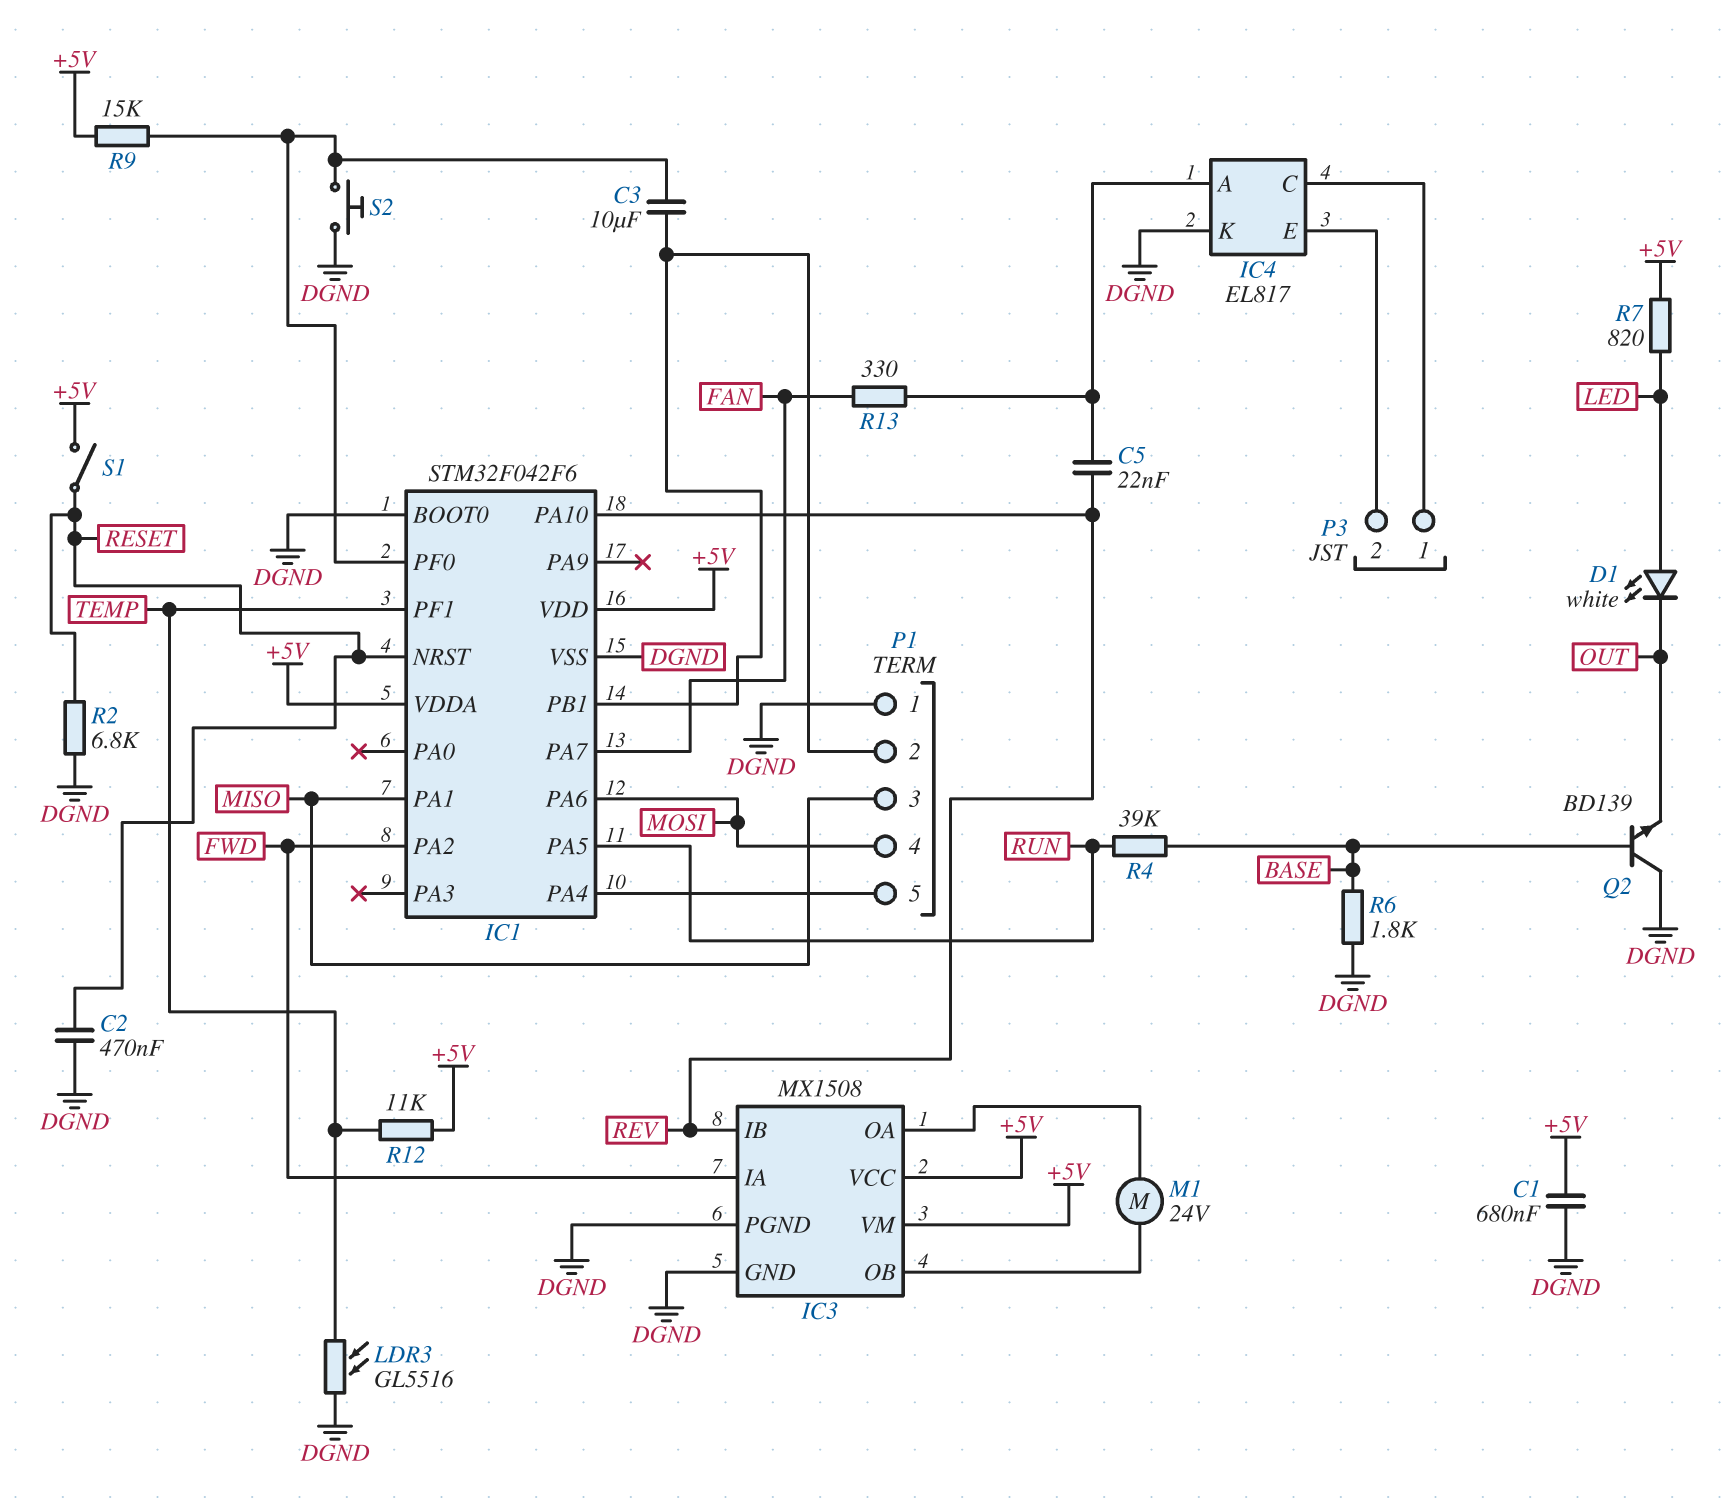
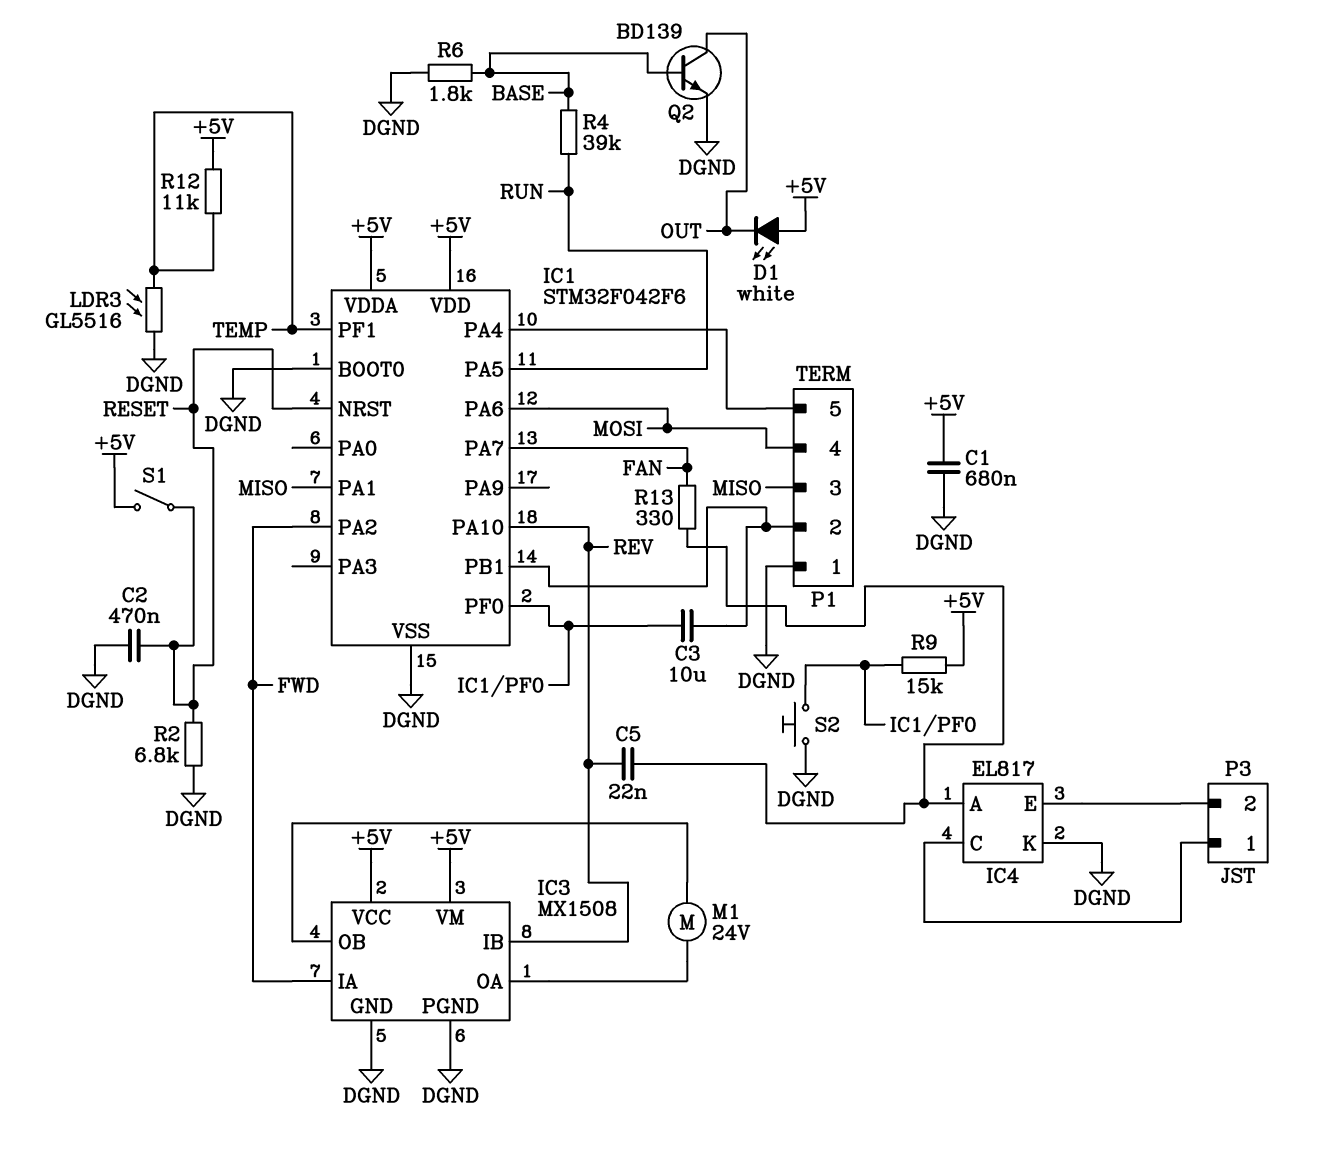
D1: LED white (A LED, K OUT) -> LED white (A +5V, K OUT)
Q2: NPN BD139 (B BASE, C DGND, E OUT) -> NPN BD139 (B BASE, C OUT, E DGND)
R7: 820 (+5V, LED) -> none

